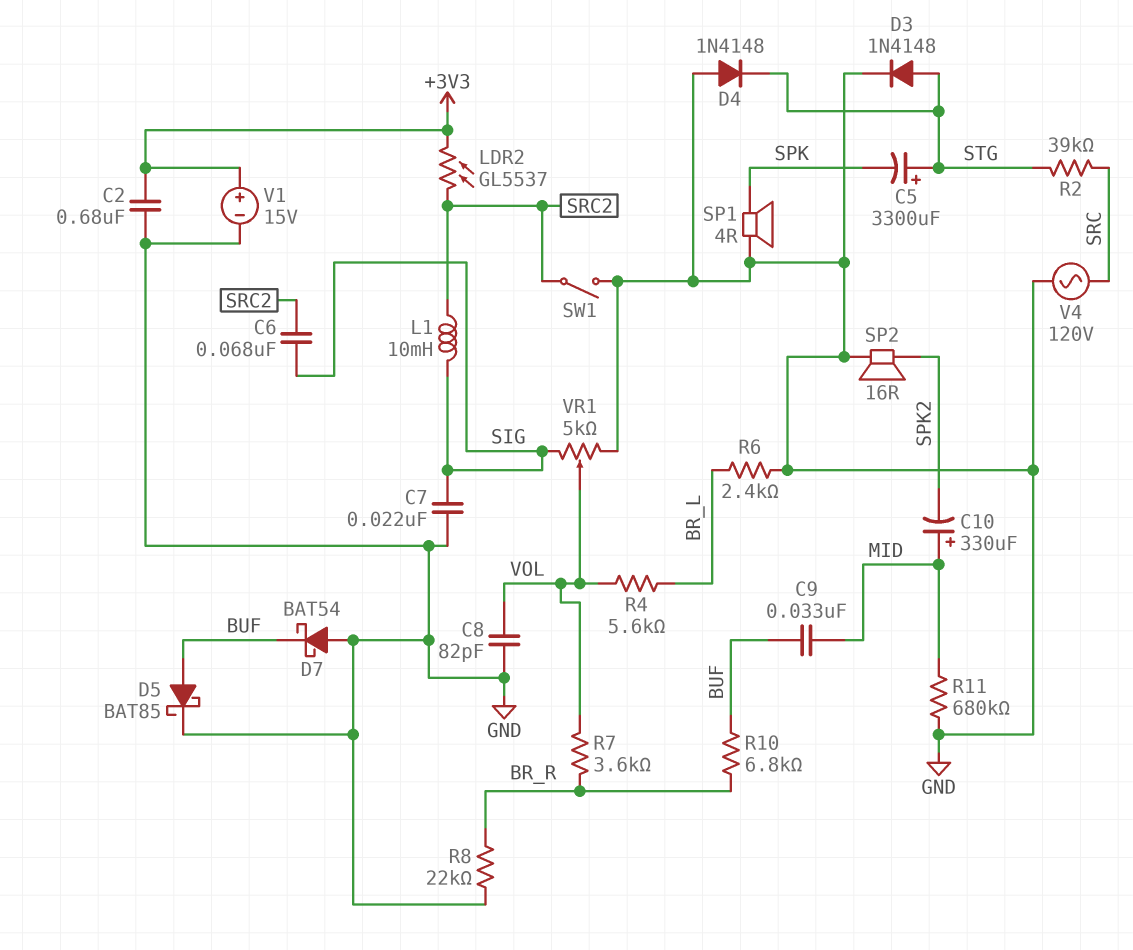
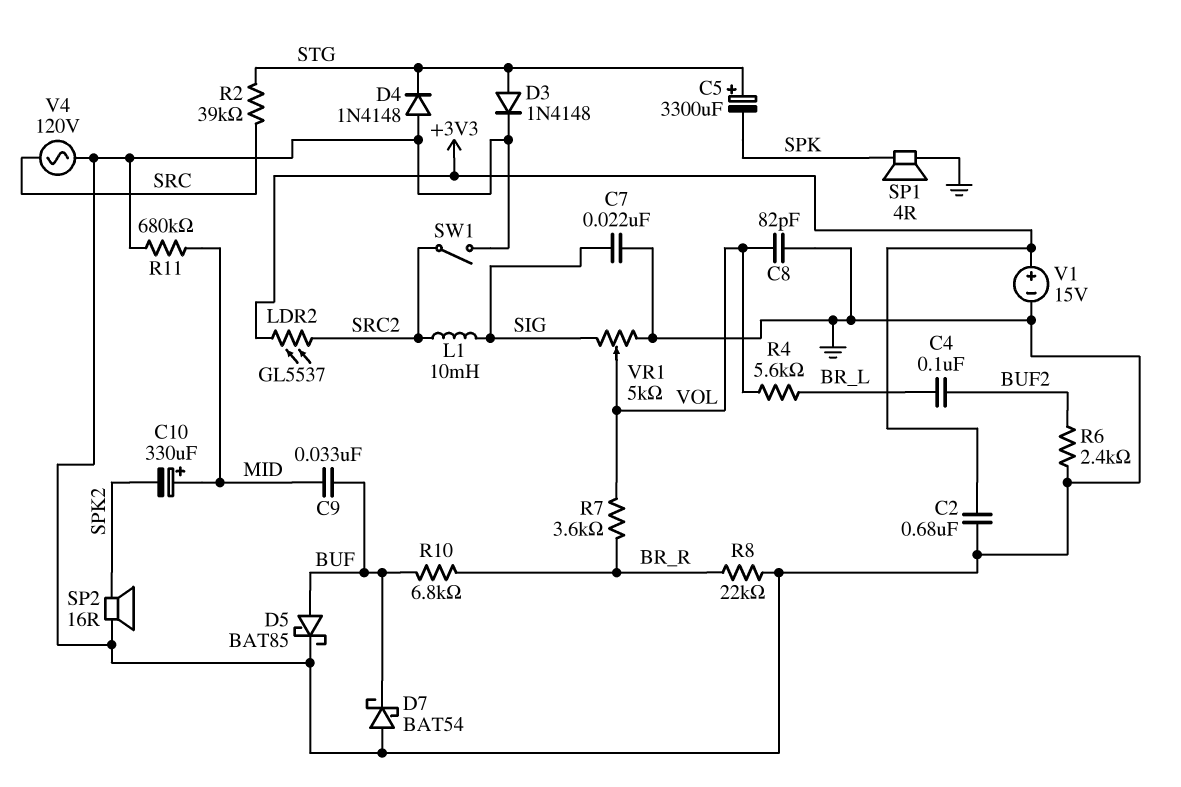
C4: none -> 100nF (BR_L, BUF2)
C6: 68nF (SIG, SRC2) -> none
R6: 2.4k (BR_L, GND) -> 2.4k (BUF2, GND)

